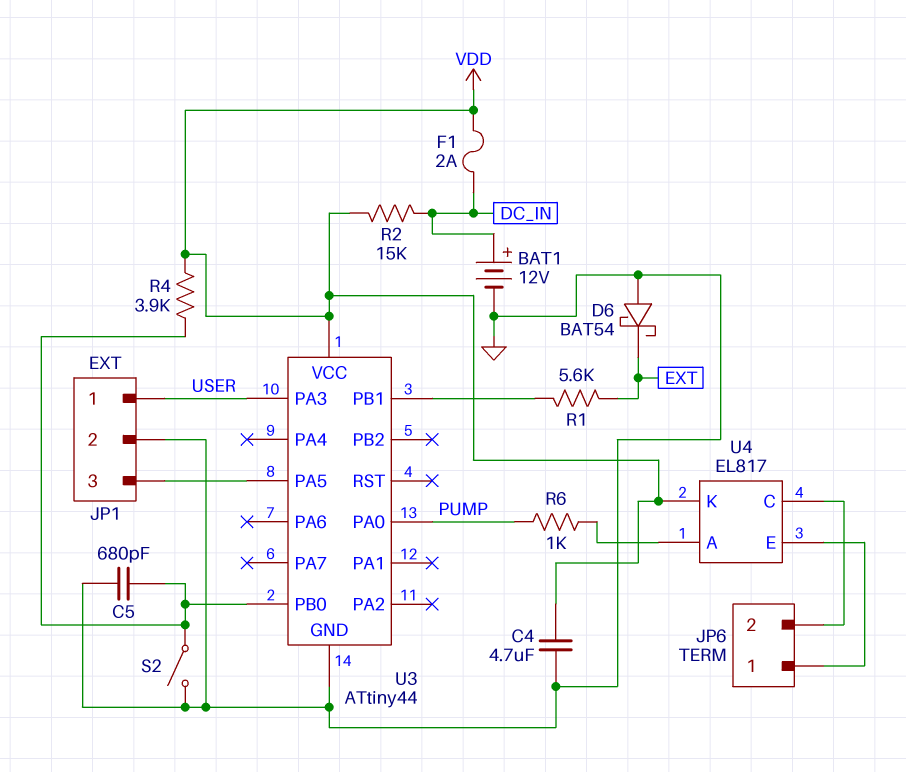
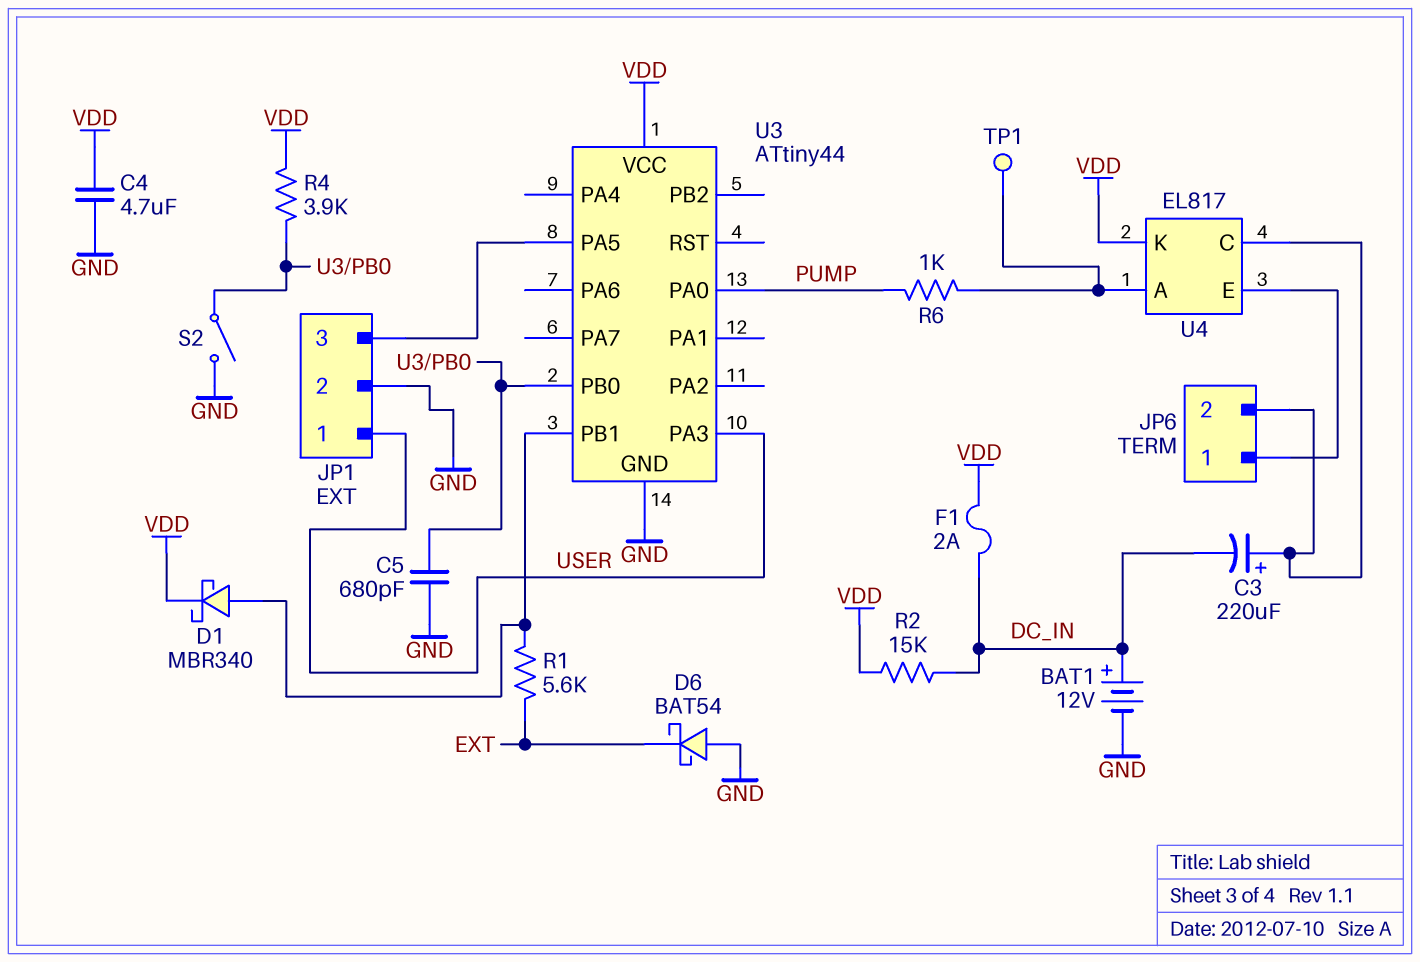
C3: none -> 220uF (plus JP6/2, minus DC_IN)
D1: none -> schottky MBR340 (A U3/PB1, K VDD)
TP1: none -> test point (U4/A)

